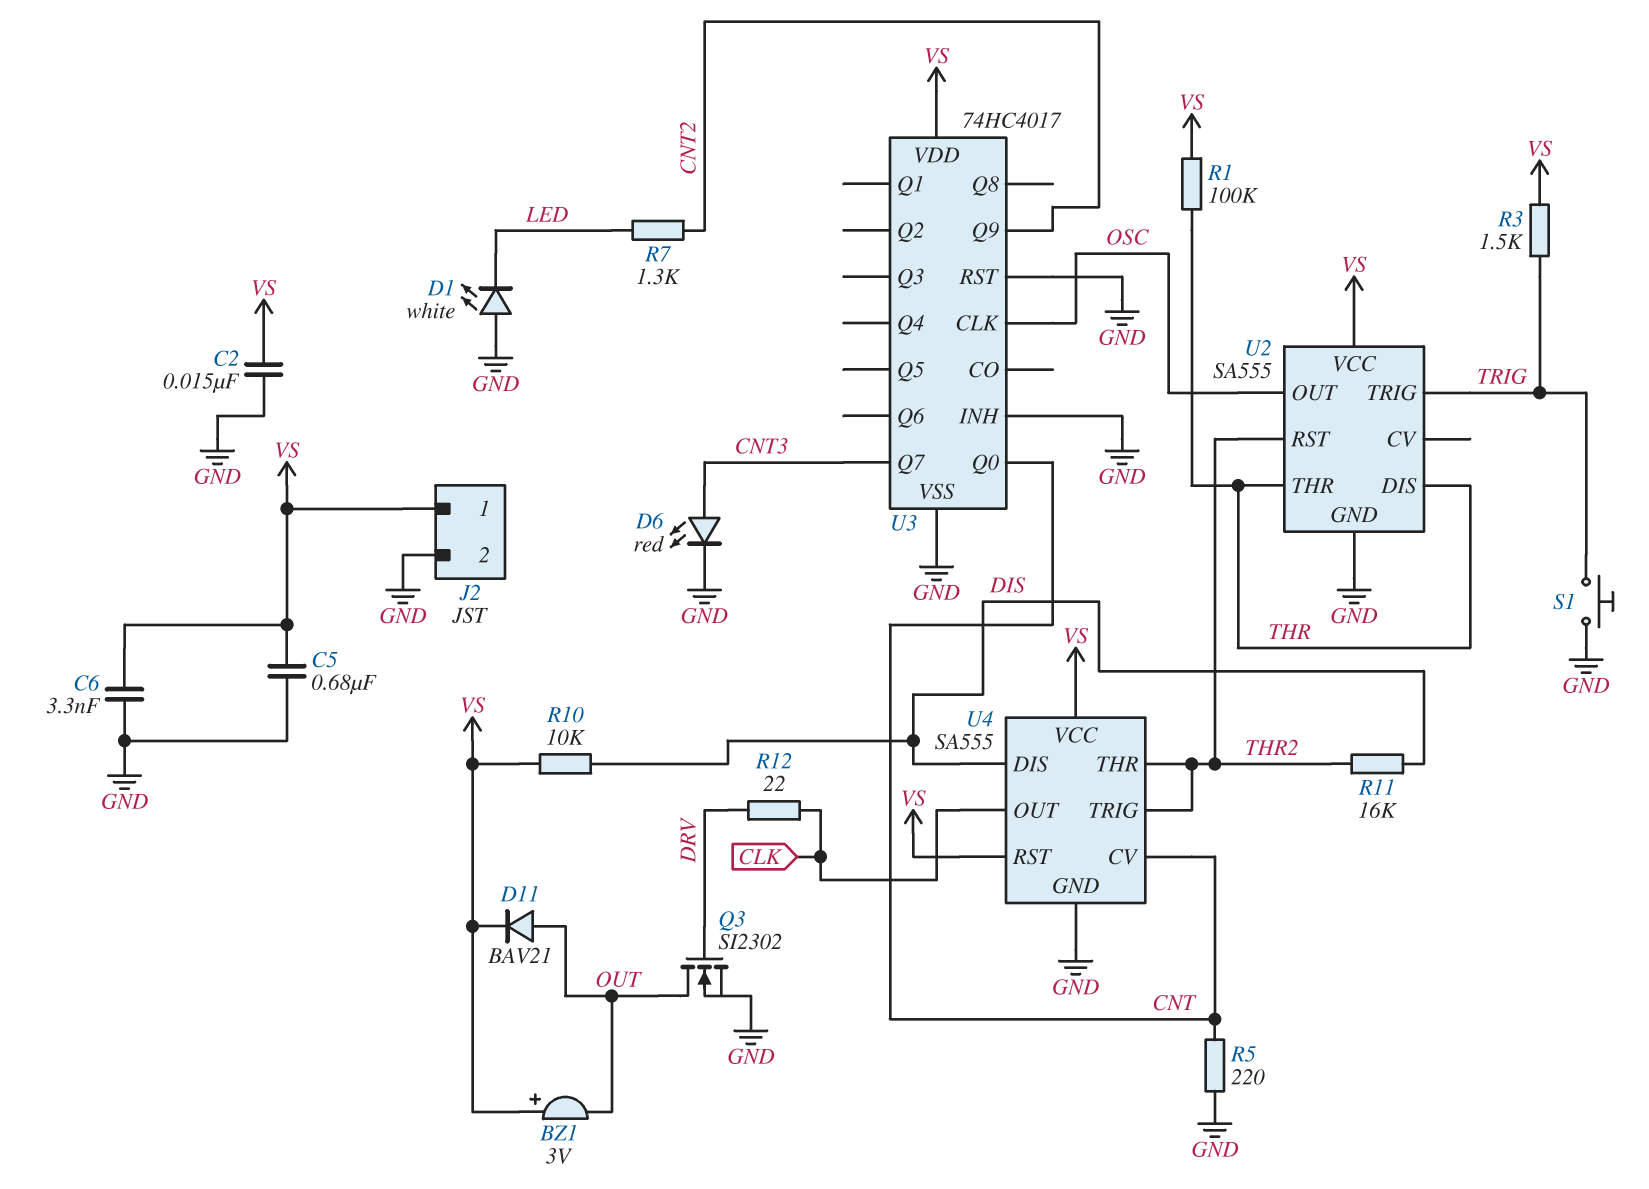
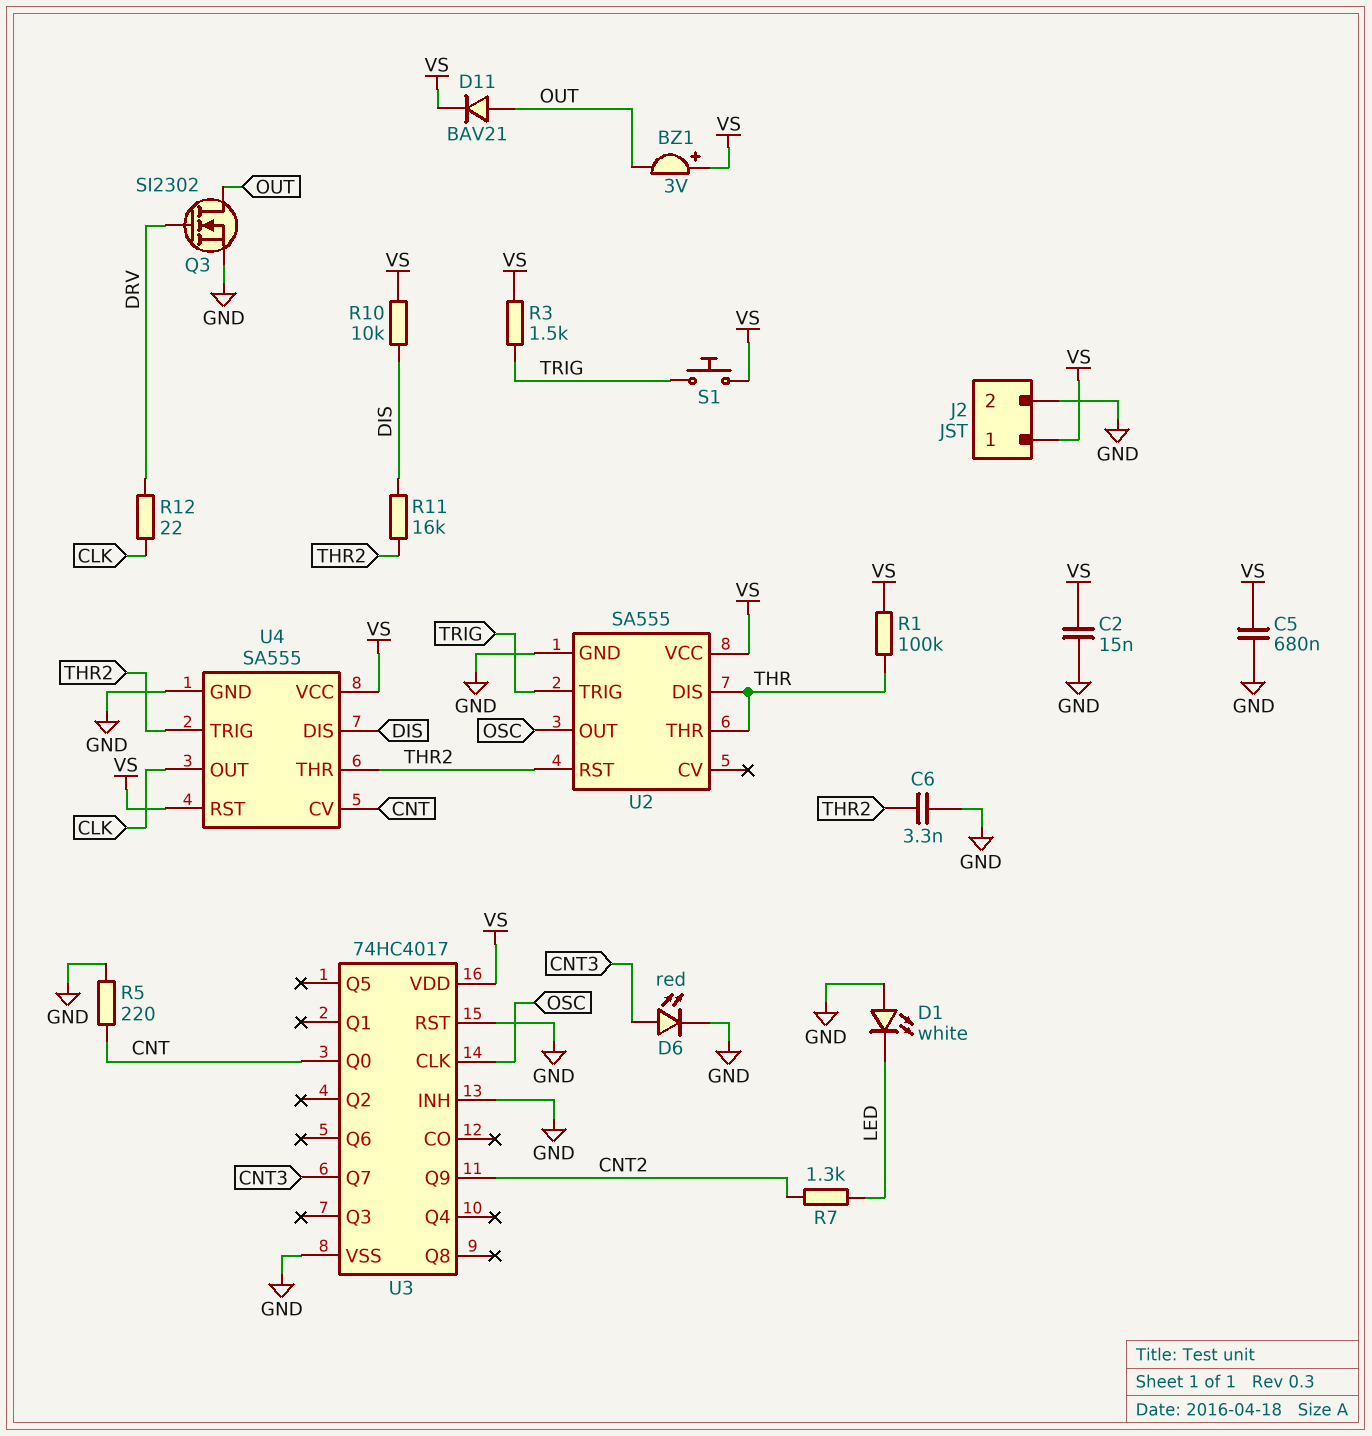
C6: 3.3nF (GND, VS) -> 3.3nF (GND, THR2)
S1: button (GND, TRIG) -> button (TRIG, VS)

